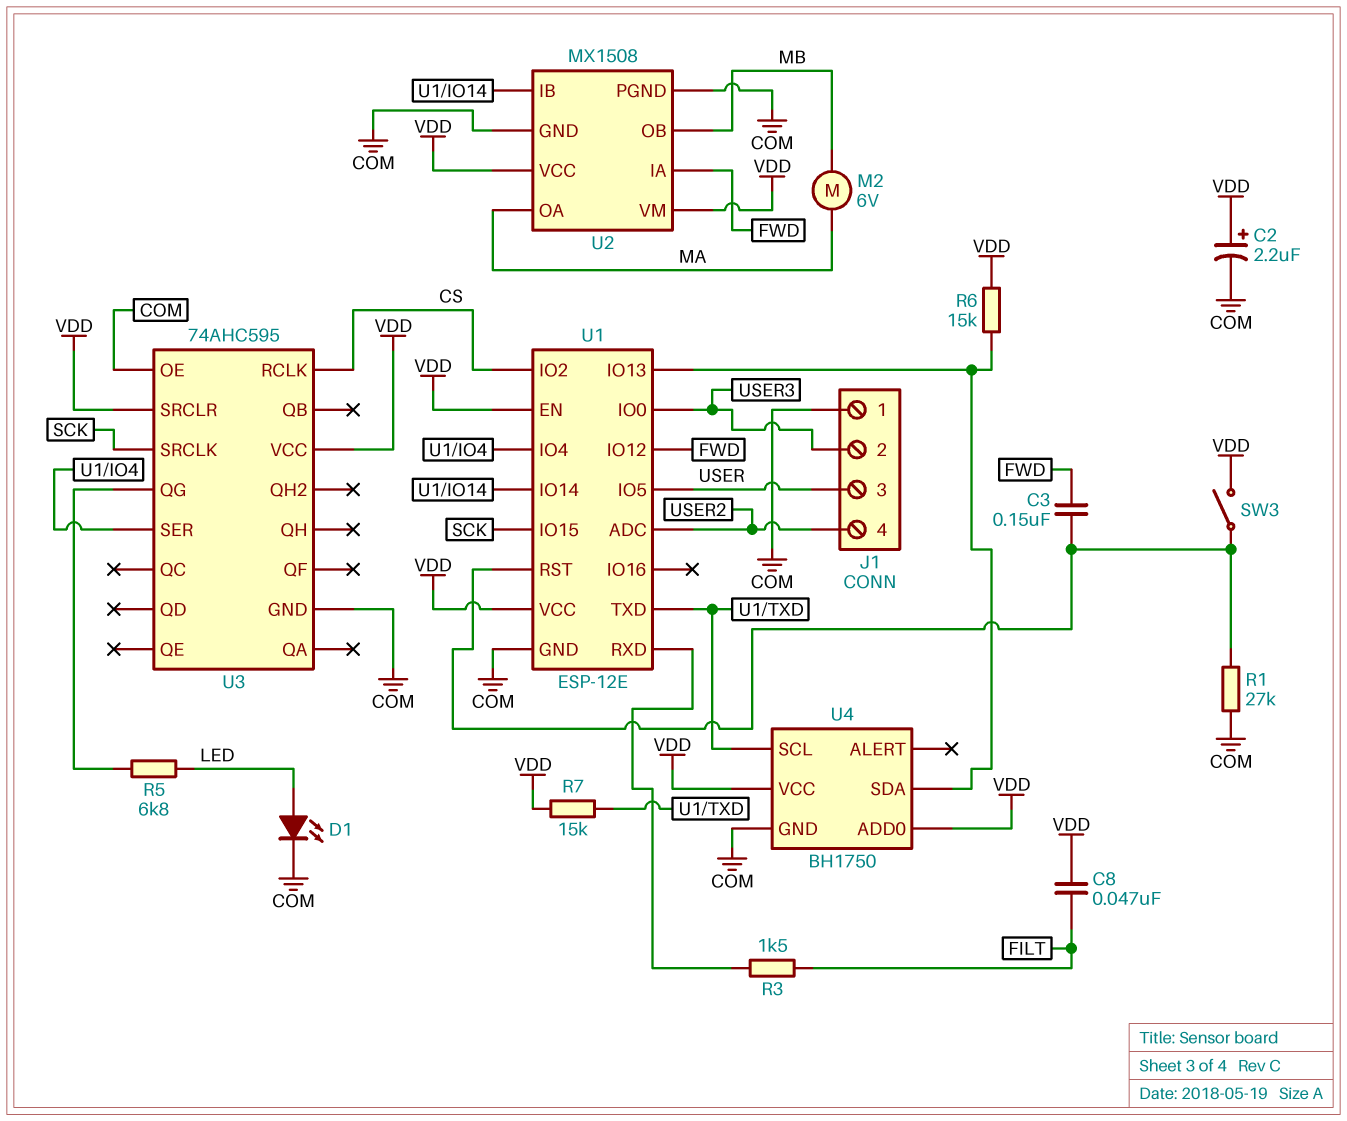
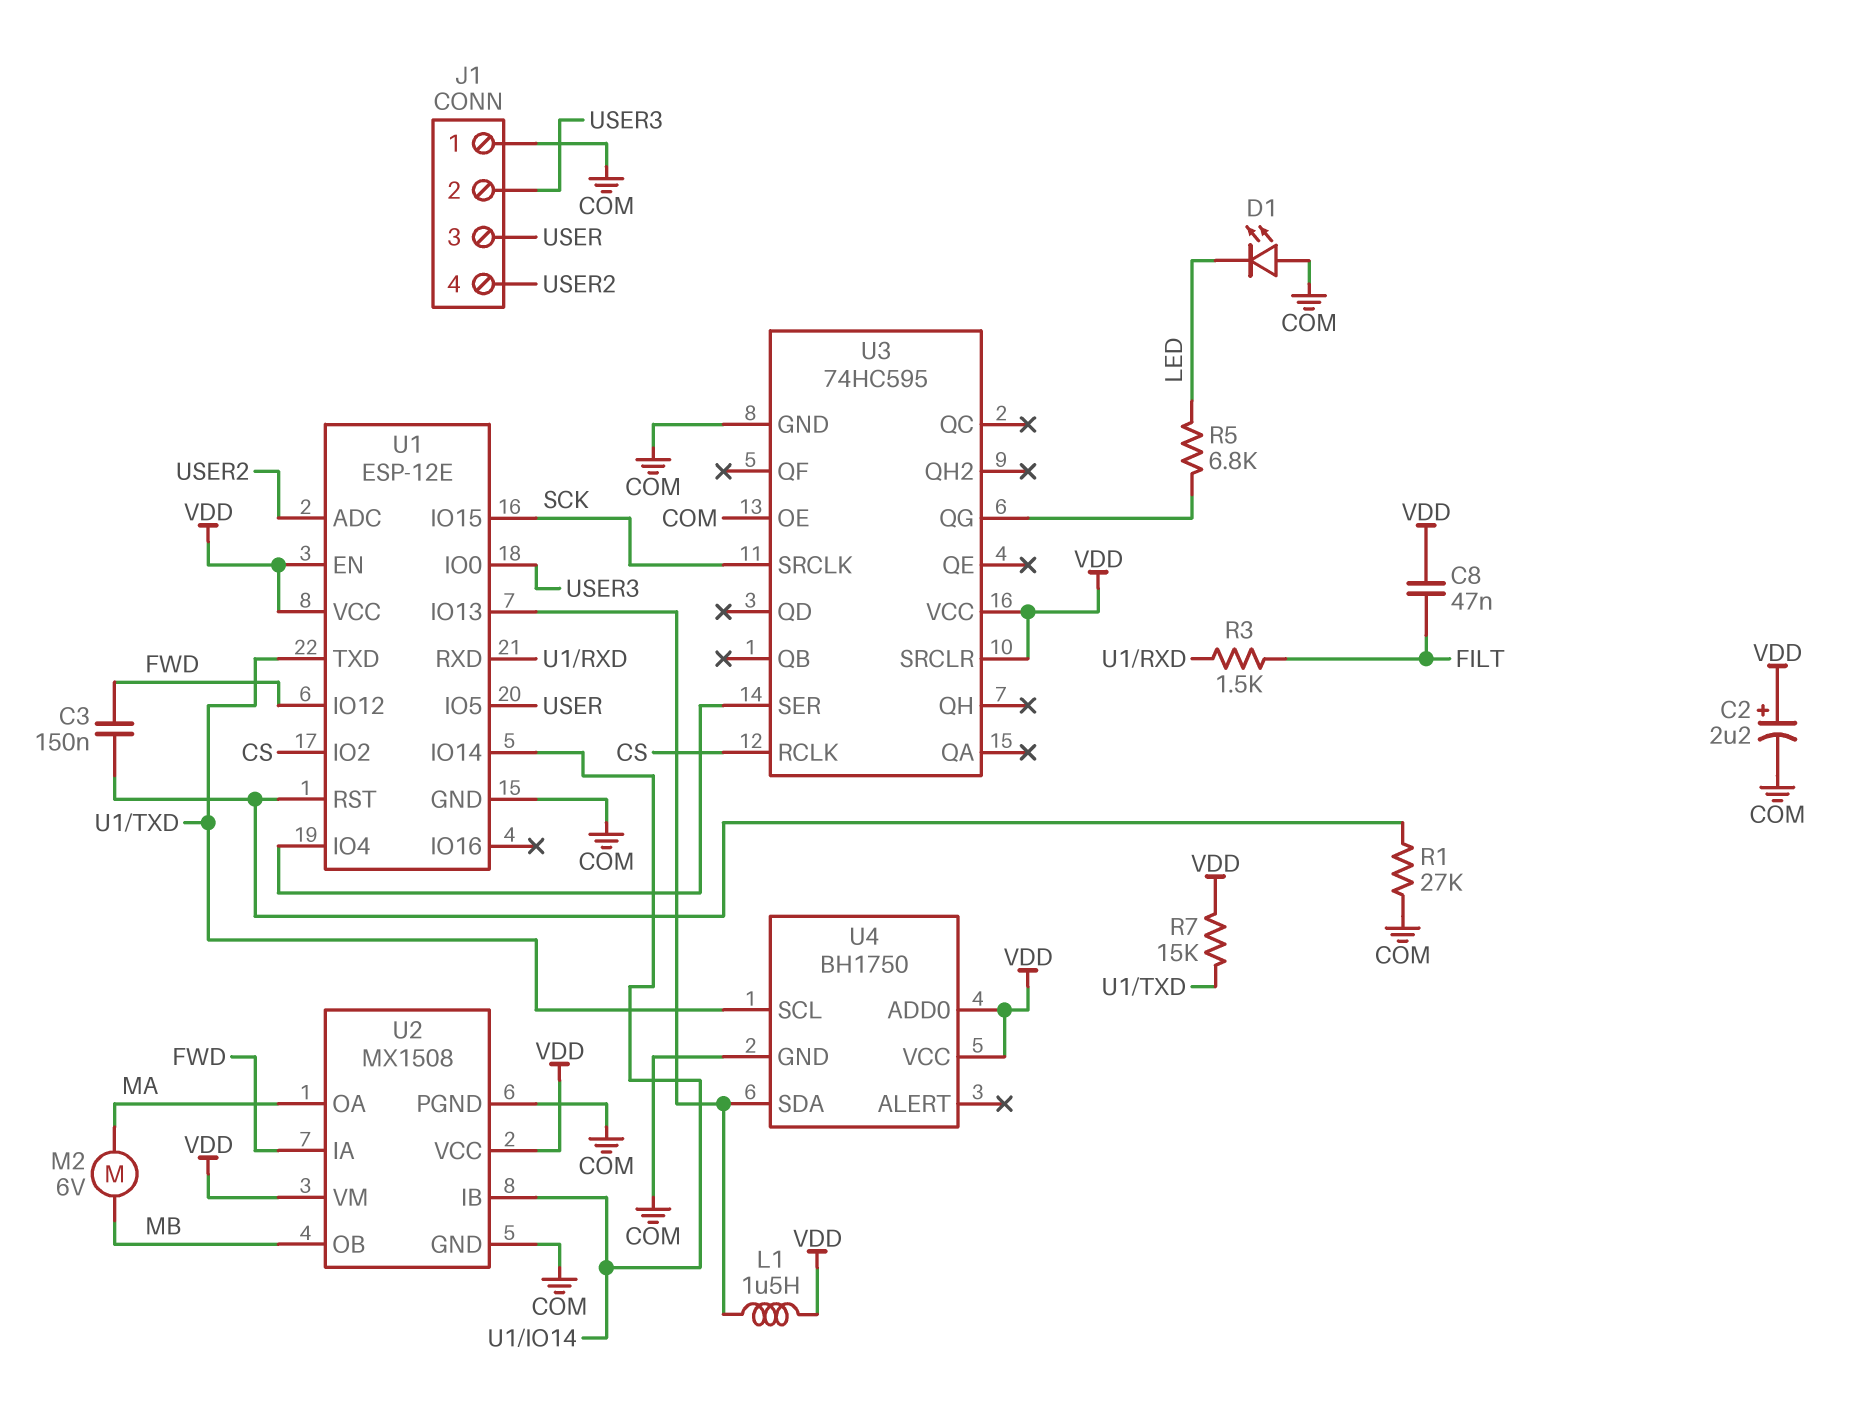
D1: LED (A LED, K COM) -> LED (A COM, K LED)
L1: none -> 1.5uH (U1/IO13, VDD)
R6: 15k (U1/IO13, VDD) -> none
SW3: switch (U1/RST, VDD) -> none
U3: 74AHC595 -> 74HC595

